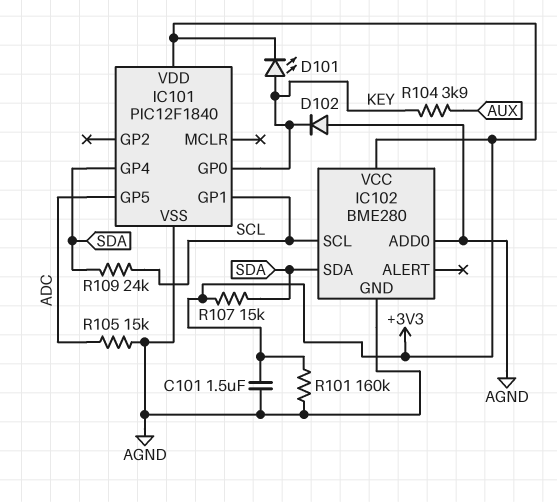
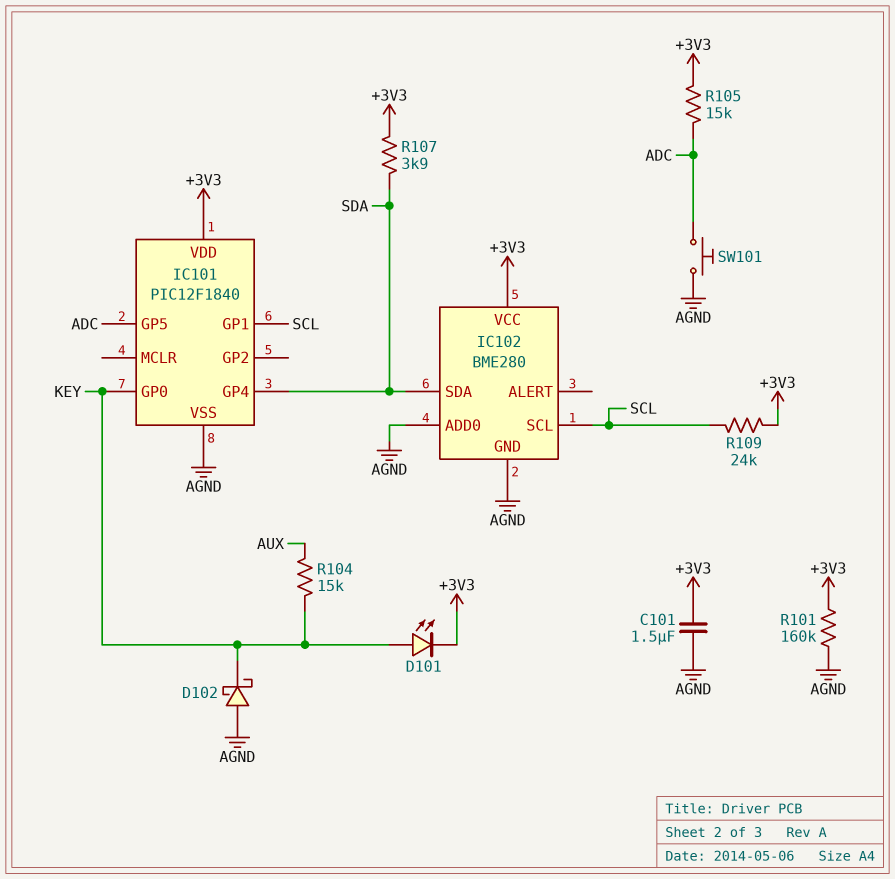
D102: diode (A AGND, K KEY) -> schottky (A AGND, K KEY)
R104: 3.9k (AUX, KEY) -> 15k (AUX, KEY)
R105: 15k (ADC, AGND) -> 15k (+3V3, ADC)
R107: 15k (+3V3, SDA) -> 3.9k (+3V3, SDA)
R109: 24k (SCL, SDA) -> 24k (+3V3, SCL)
SW101: none -> button (ADC, AGND)

